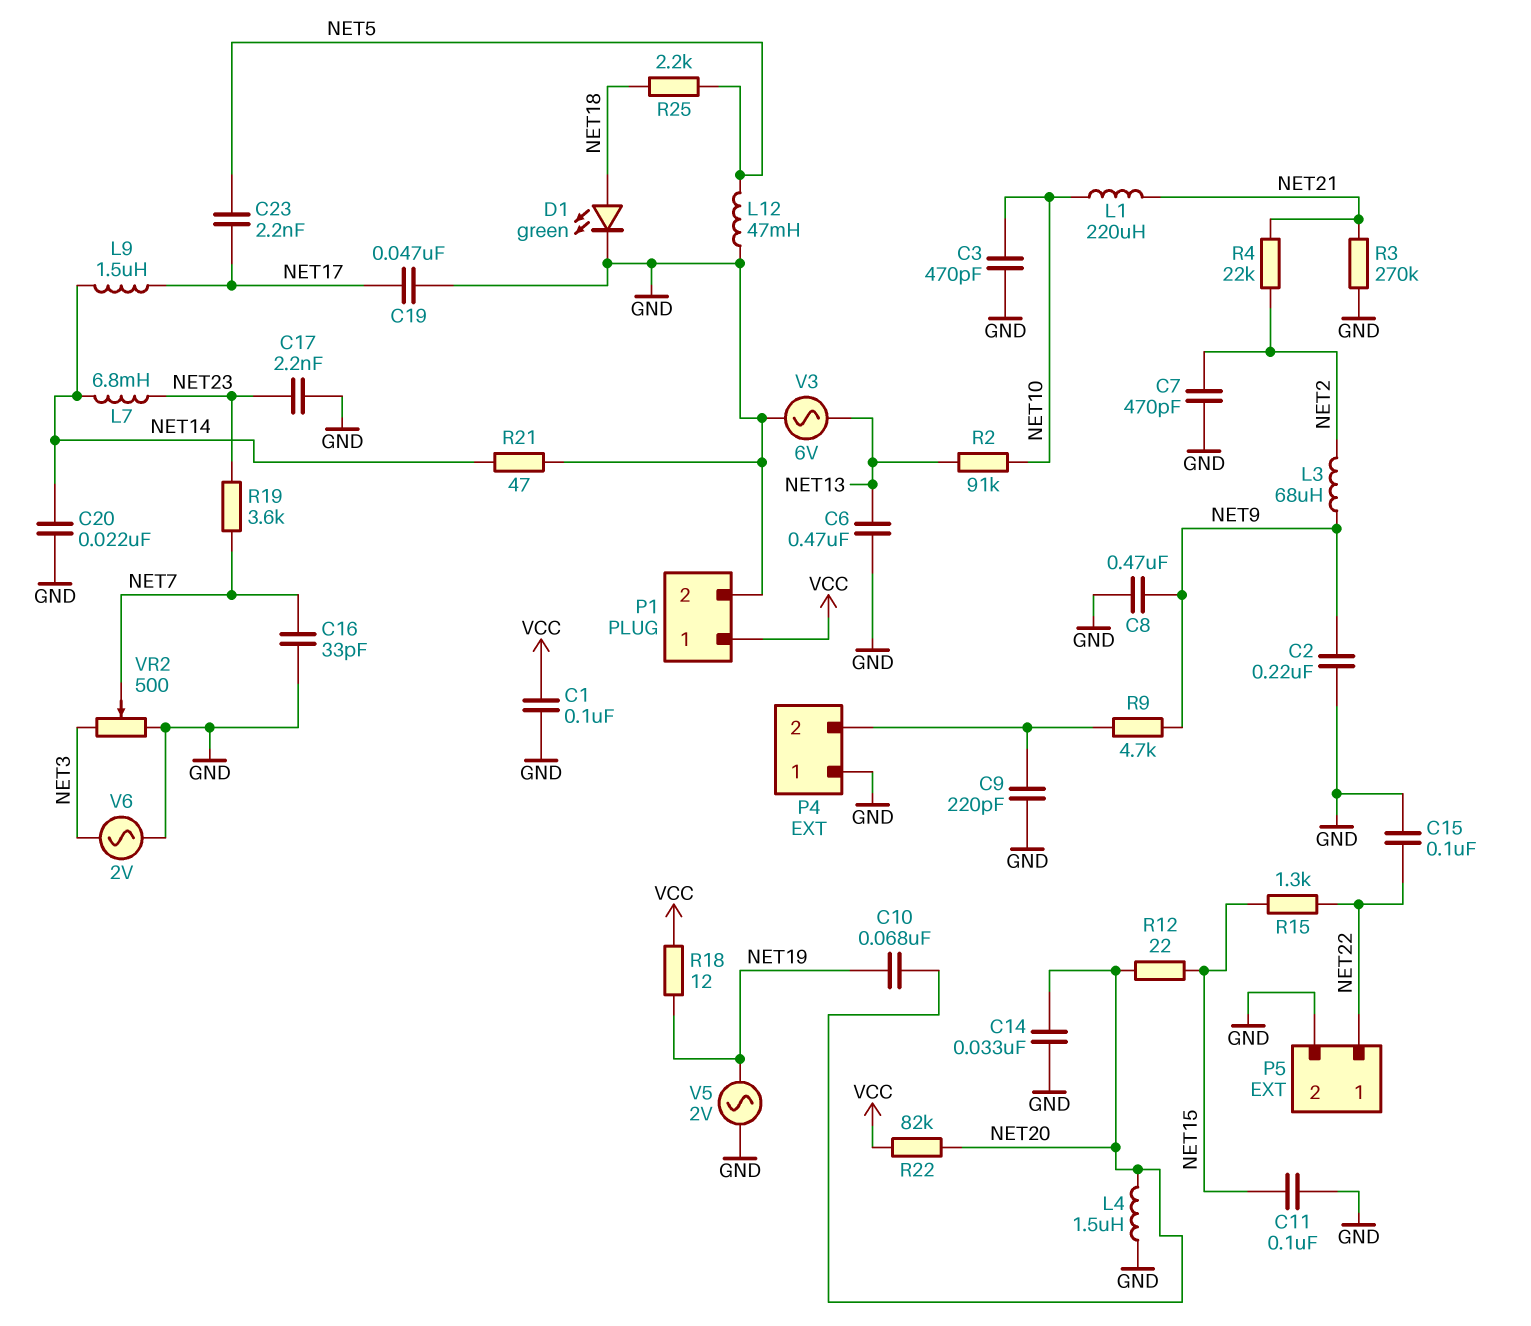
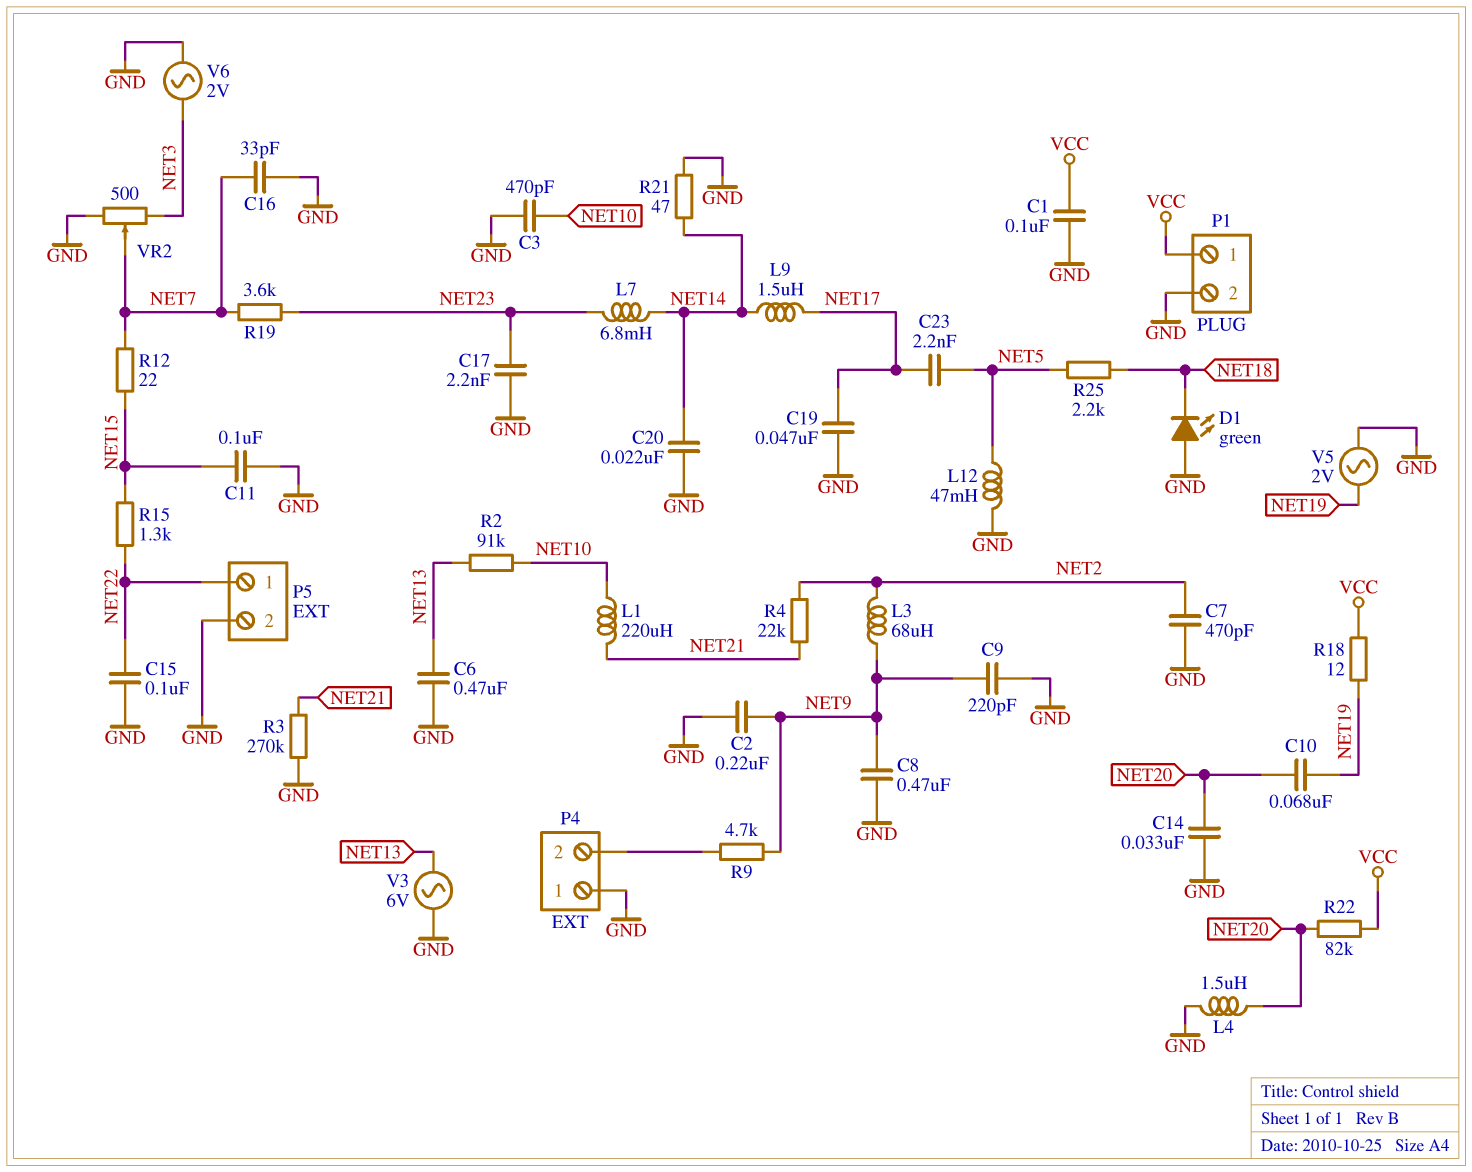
C9: 220pF (GND, P4/2) -> 220pF (GND, NET9)
D1: LED green (A NET18, K GND) -> LED green (A GND, K NET18)
R12: 22 (NET15, NET20) -> 22 (NET7, NET15)

